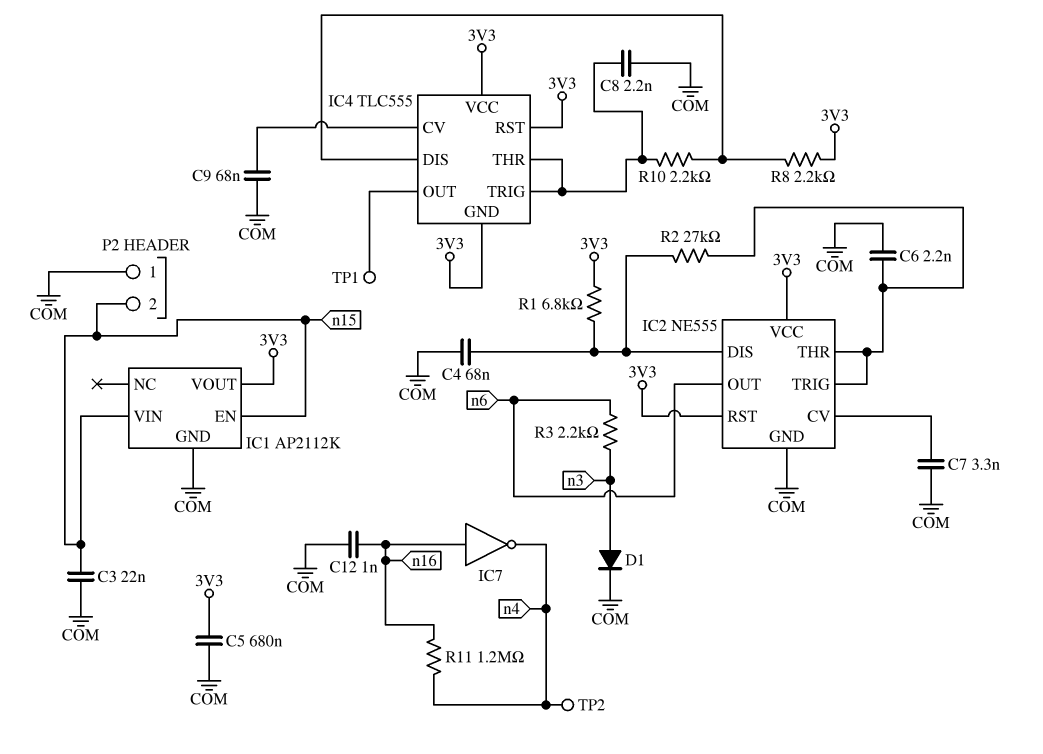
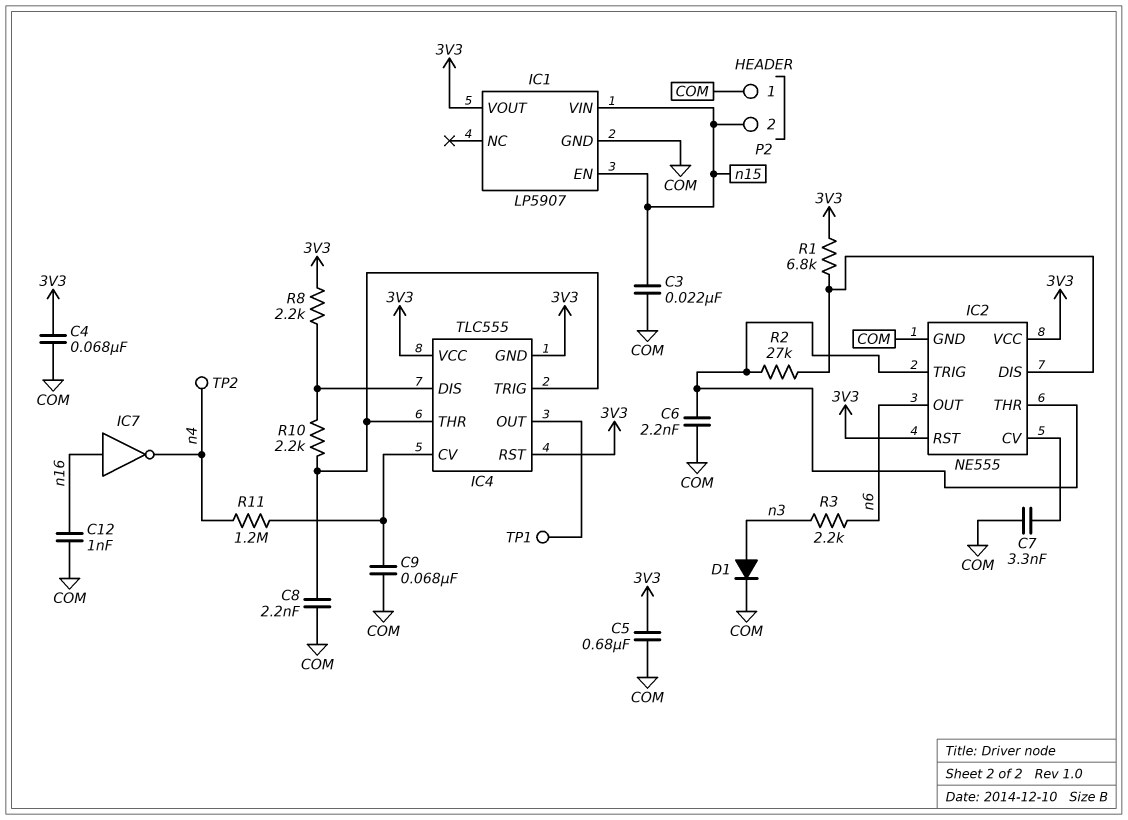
C4: 68nF (COM, IC2/DIS) -> 68nF (3V3, COM)
IC1: AP2112K -> LP5907
R11: 1.2M (n4, n16) -> 1.2M (IC4/CV, n4)

